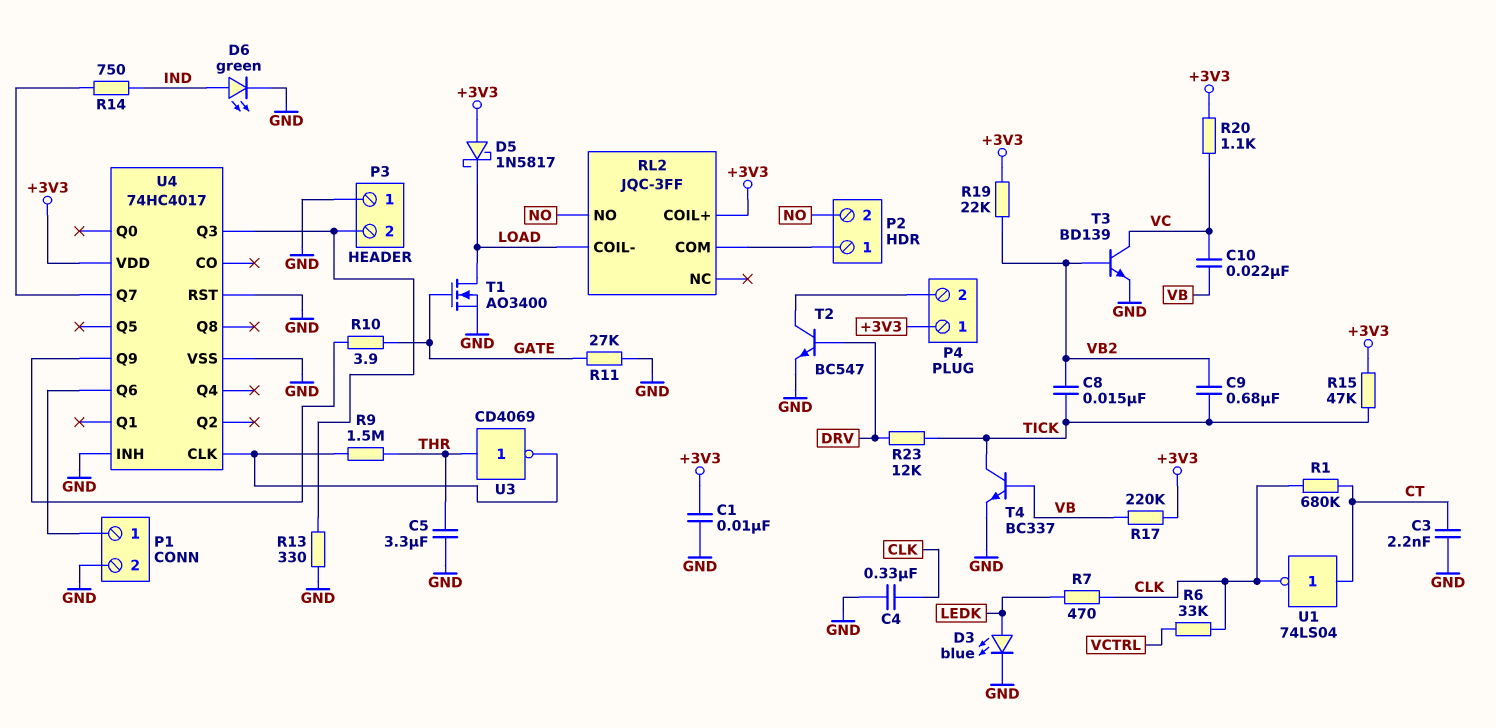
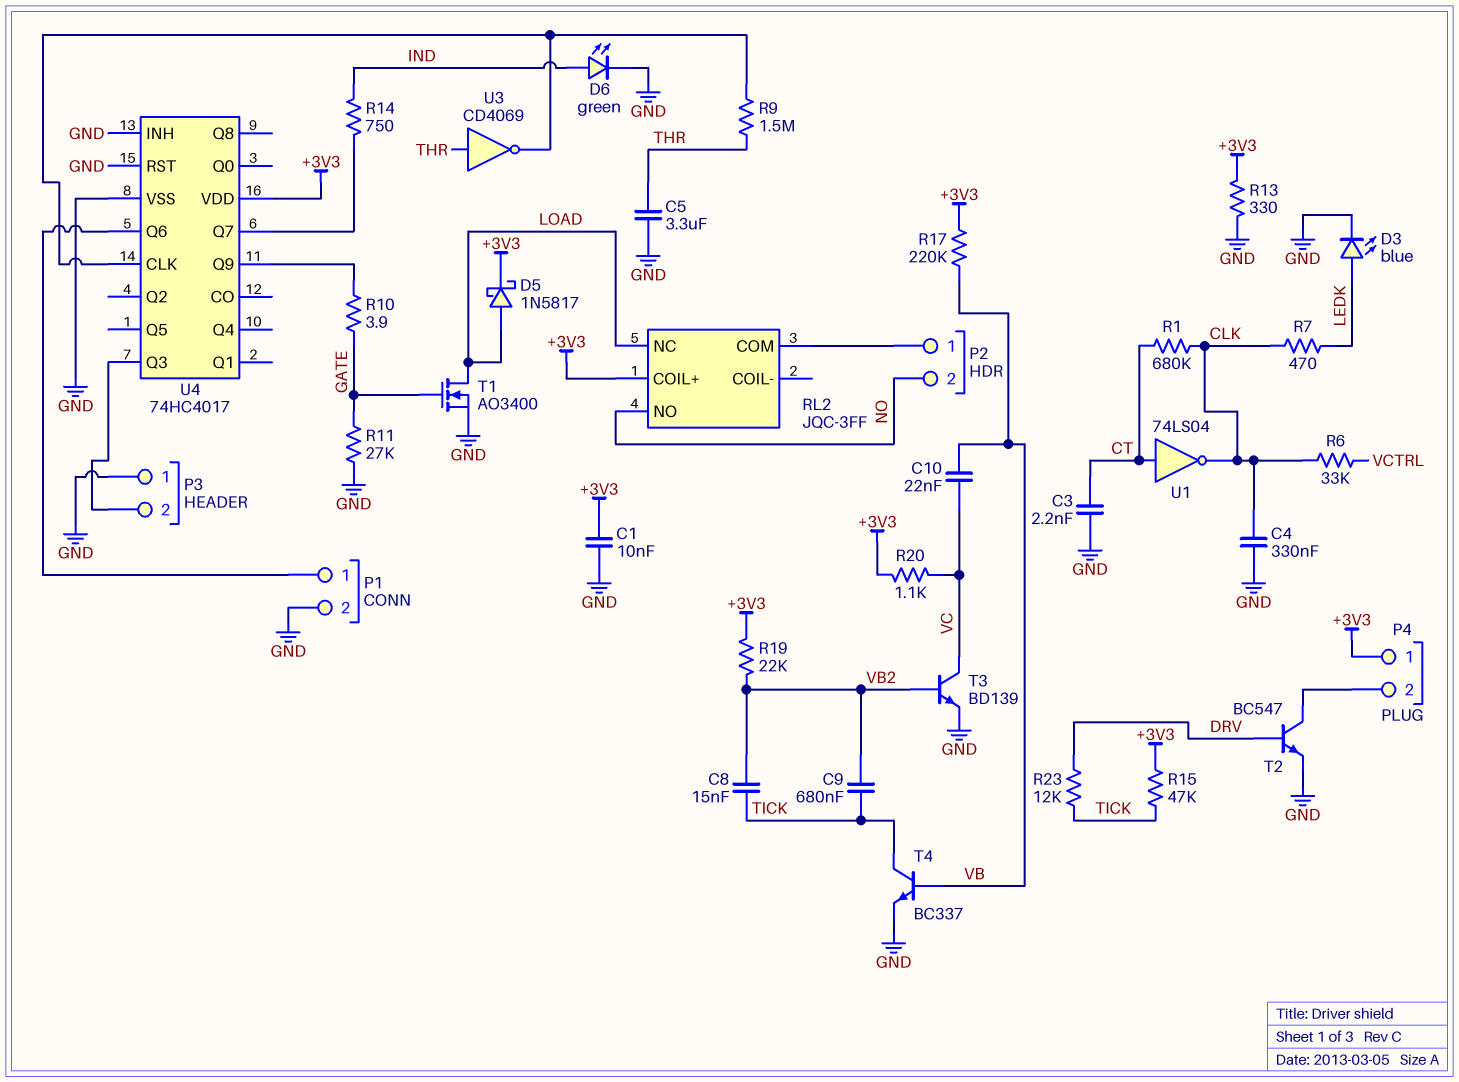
D5: schottky 1N5817 (A +3V3, K LOAD) -> schottky 1N5817 (A LOAD, K +3V3)
R13: 330 (GND, P3/2) -> 330 (+3V3, GND)
RL2 pin COIL-: LOAD -> none
RL2 pin NC: none -> LOAD

